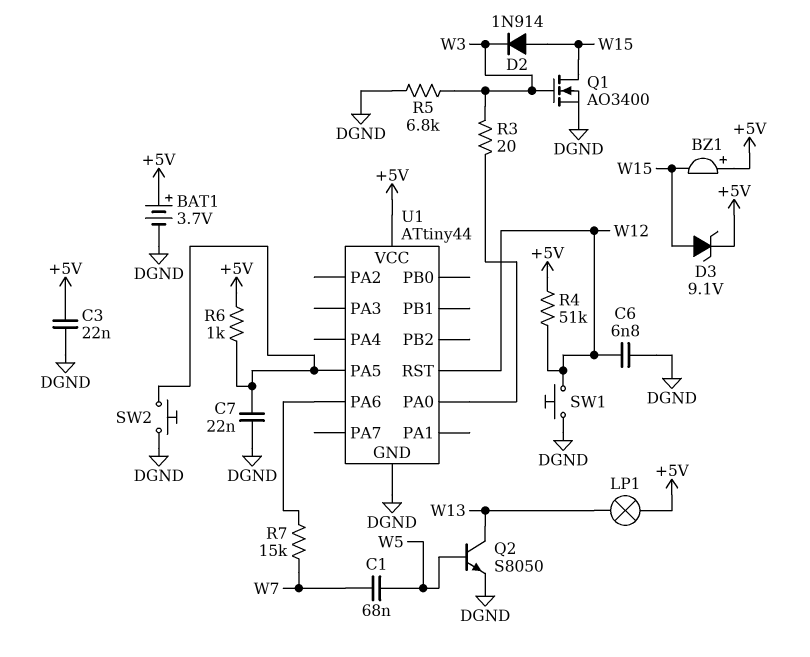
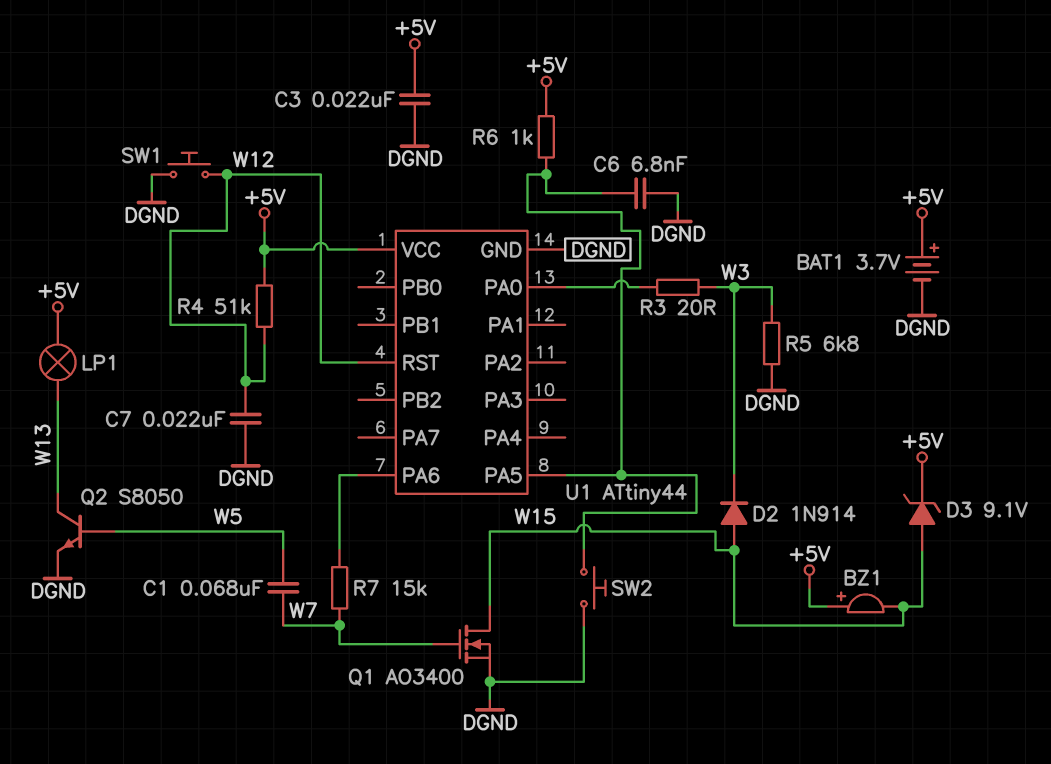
C6: 6.8nF (DGND, W12) -> 6.8nF (DGND, U1/PA5)
C7: 22nF (DGND, U1/PA5) -> 22nF (DGND, W12)
Q1: NMOS AO3400 (G W3, D W15, S DGND) -> NMOS AO3400 (G W7, D W15, S DGND)

